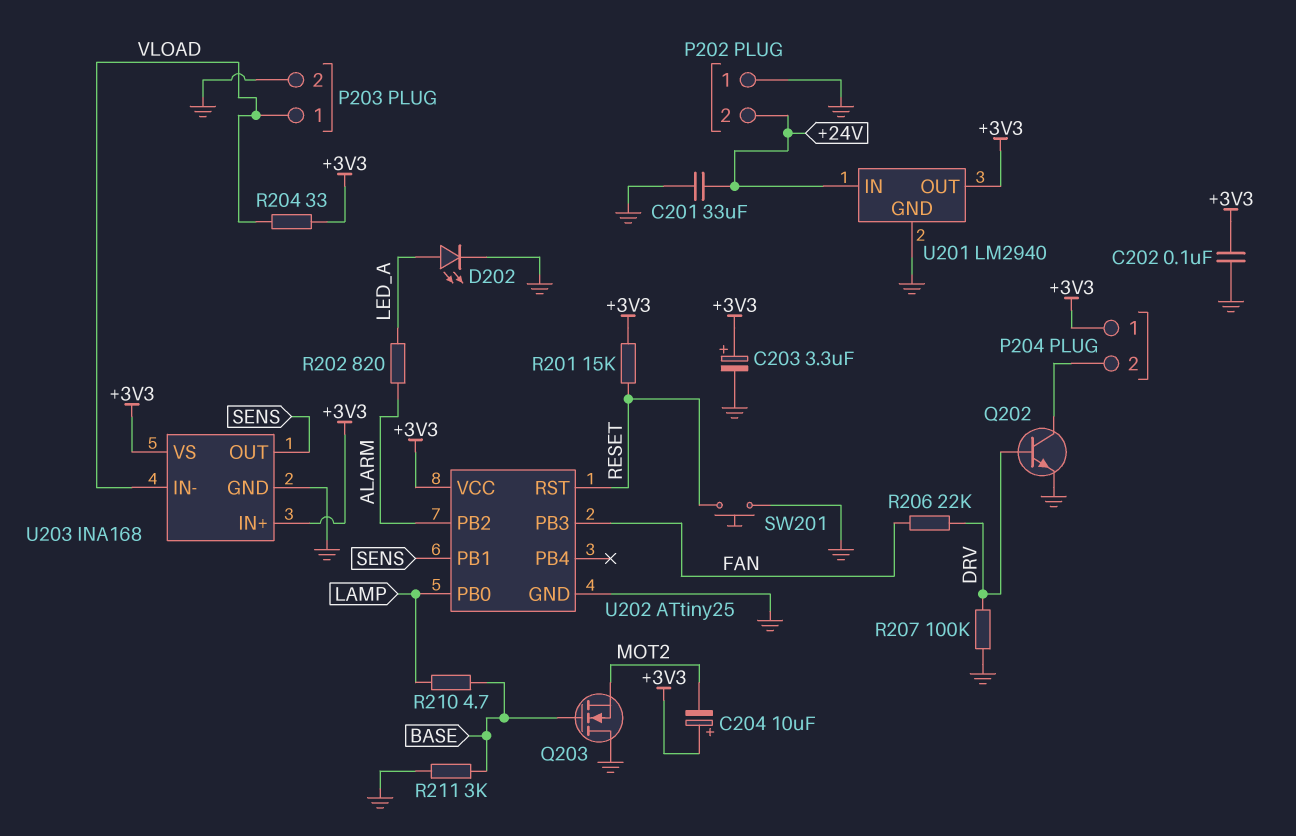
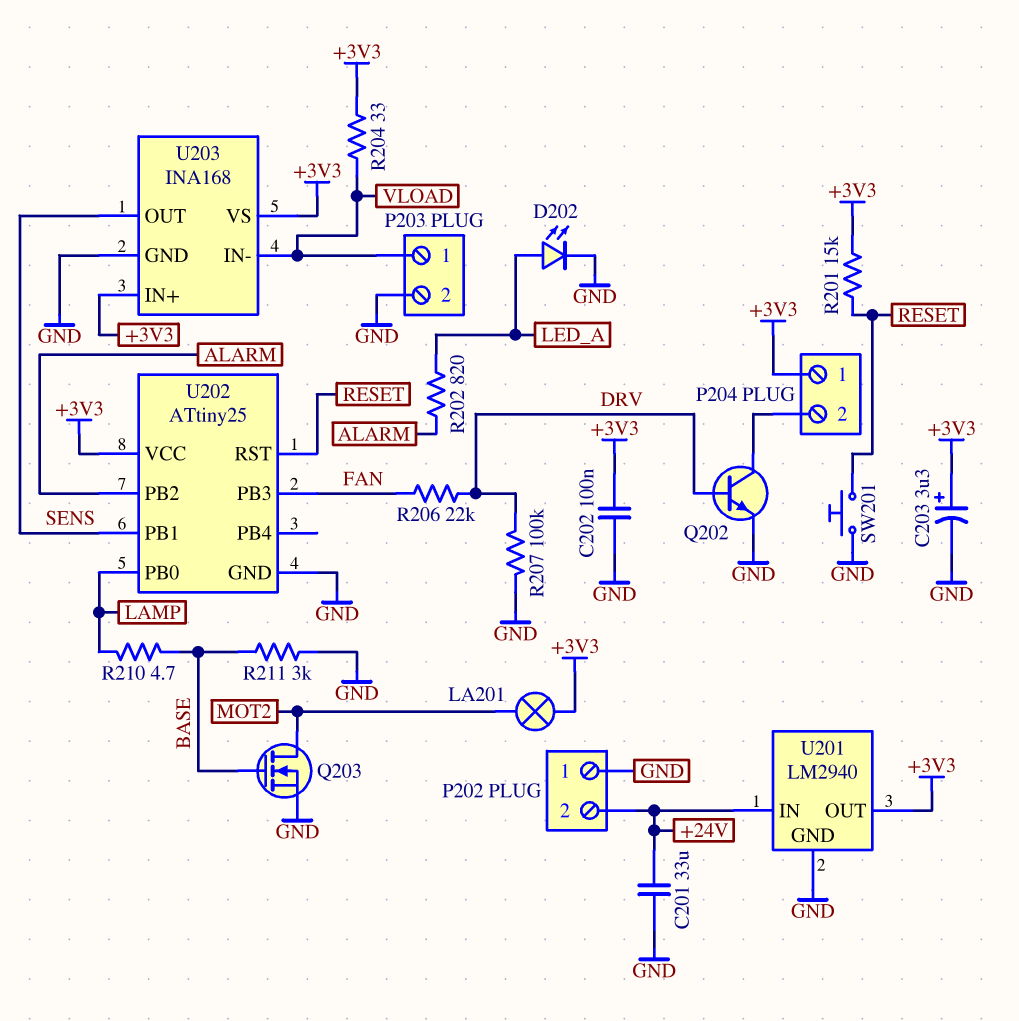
C204: 10uF (plus +3V3, minus MOT2) -> none
LA201: none -> lamp (+3V3, MOT2)
Q203: NMOS (G BASE, D GND, S MOT2) -> NMOS (G BASE, D MOT2, S GND)

